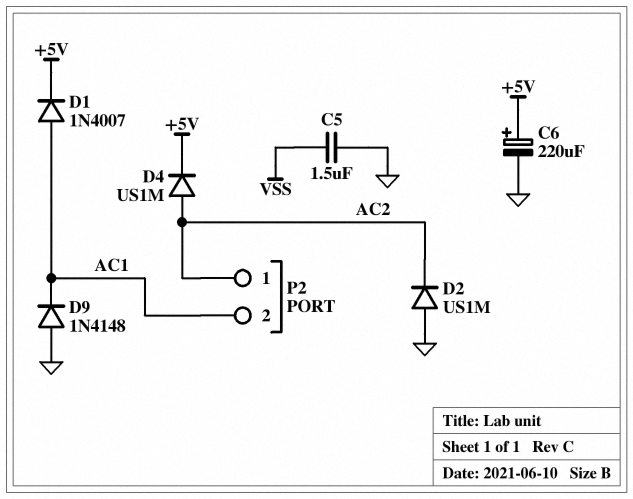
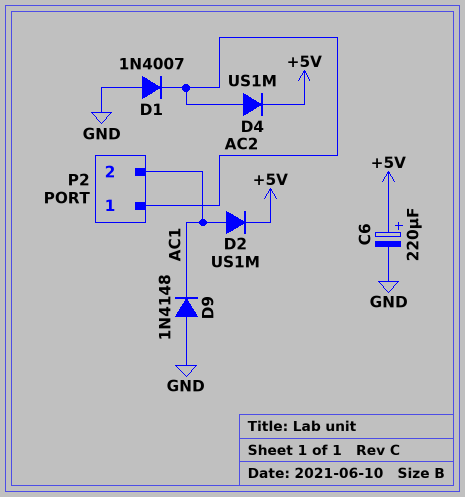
C5: 1.5uF (GND, VSS) -> none
D1: diode 1N4007 (A AC1, K +5V) -> diode 1N4007 (A GND, K AC2)
D2: diode US1M (A GND, K AC2) -> diode US1M (A AC1, K +5V)

